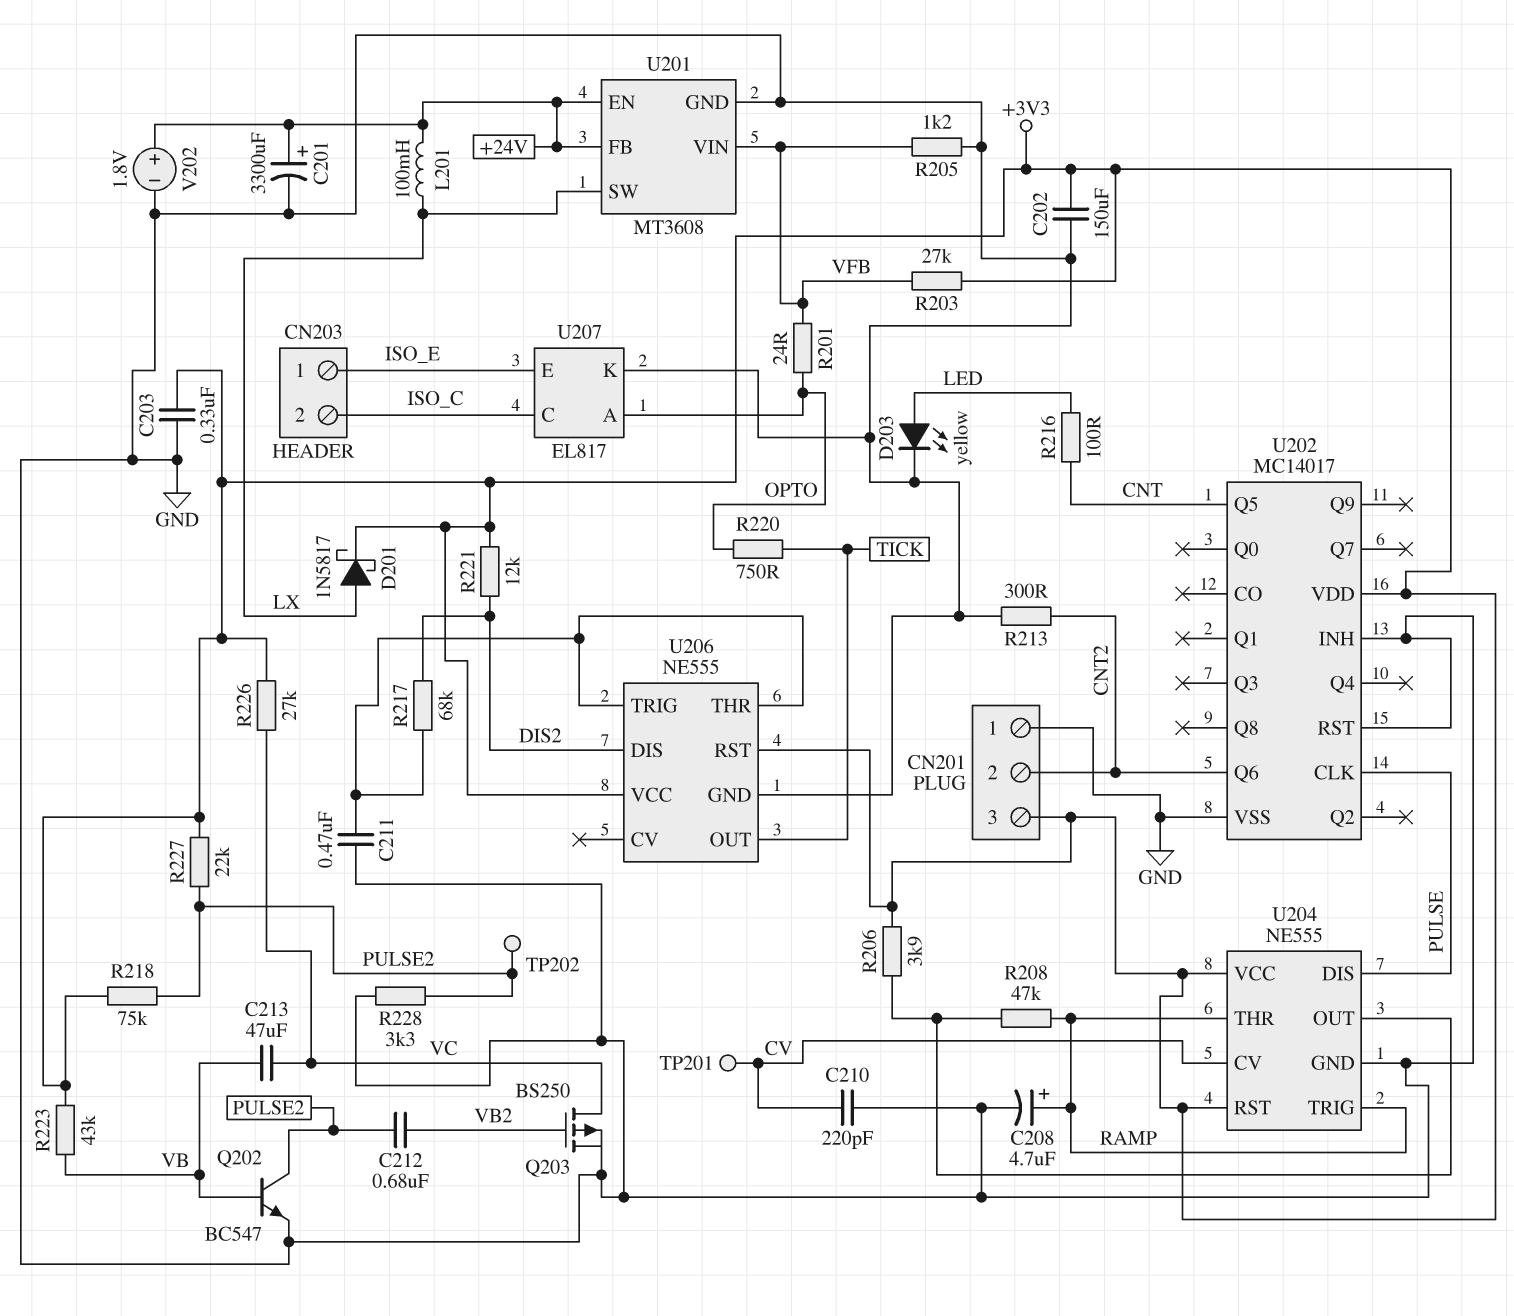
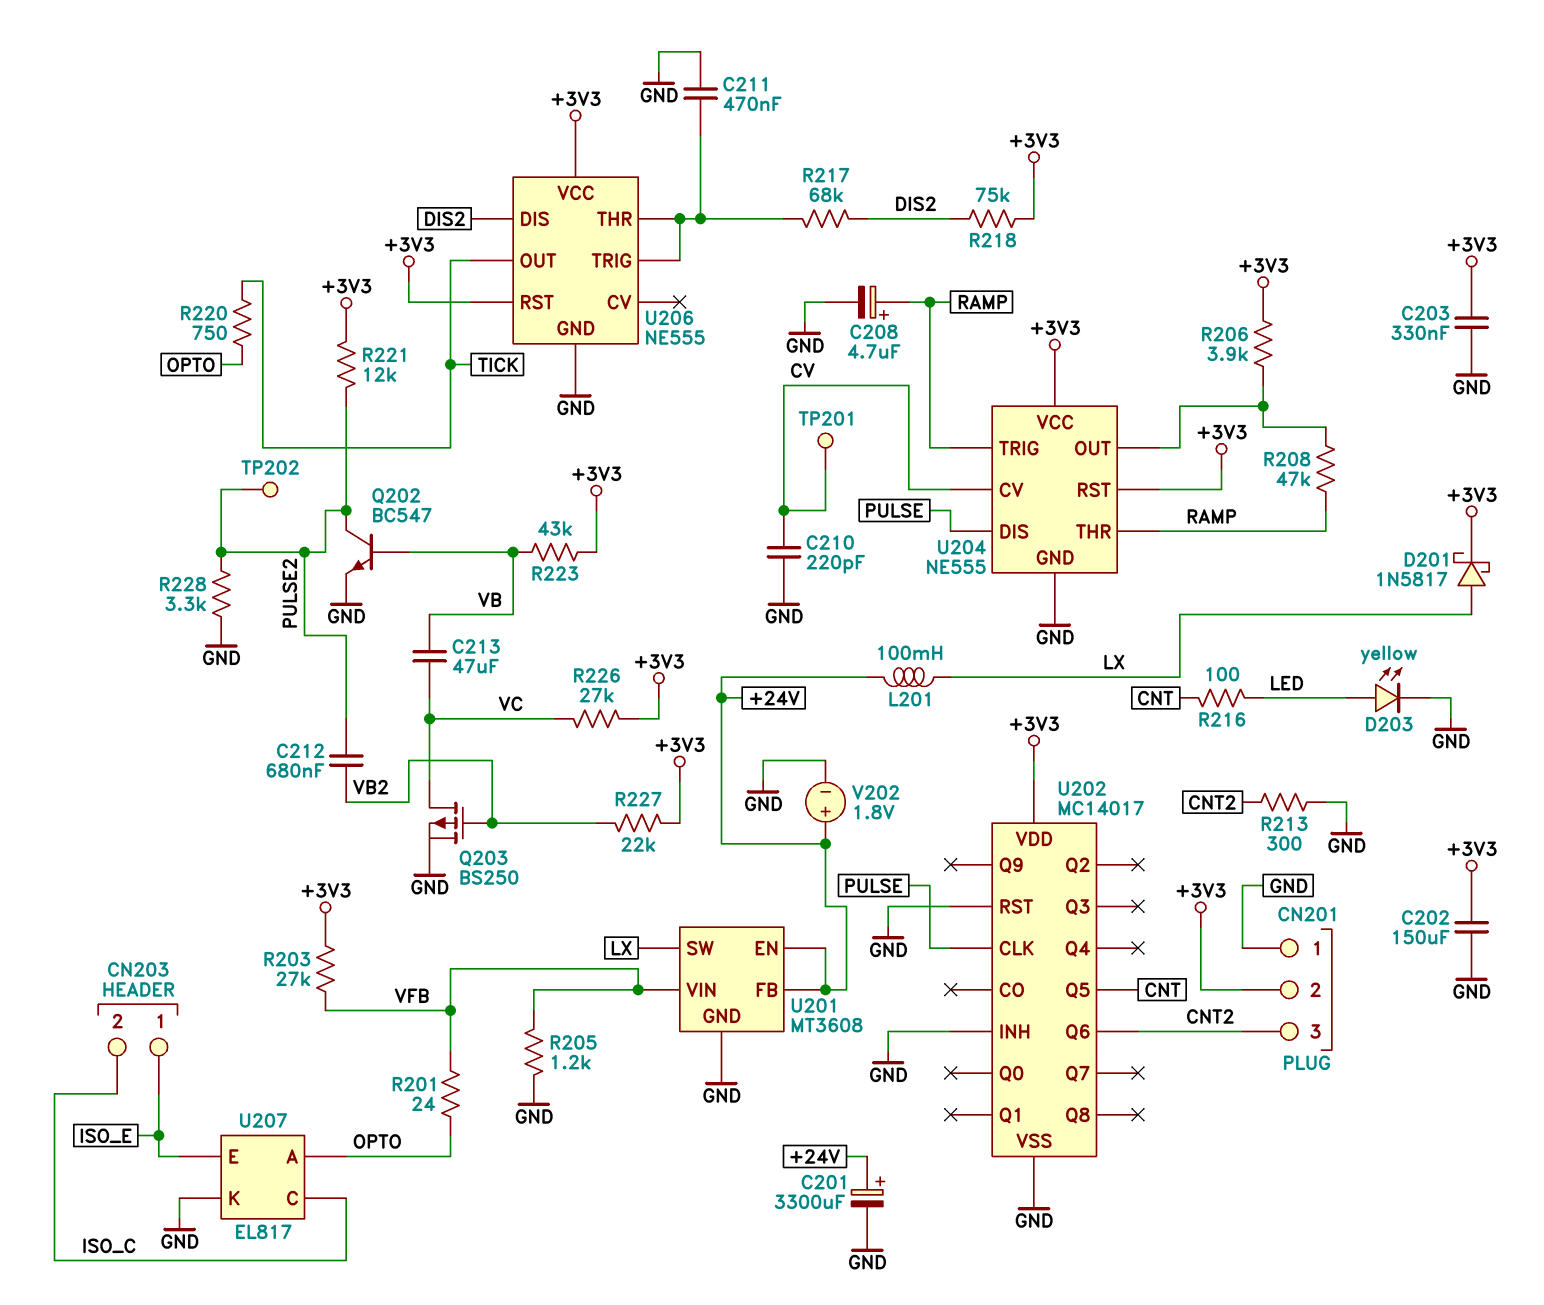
CN201 pin 2: CNT2 -> +3V3
CN201 pin 3: +3V3 -> CNT2
R218: 75k (+3V3, PULSE2) -> 75k (+3V3, DIS2)
R221: 12k (+3V3, DIS2) -> 12k (+3V3, PULSE2)
R227: 22k (+3V3, PULSE2) -> 22k (+3V3, VB2)

